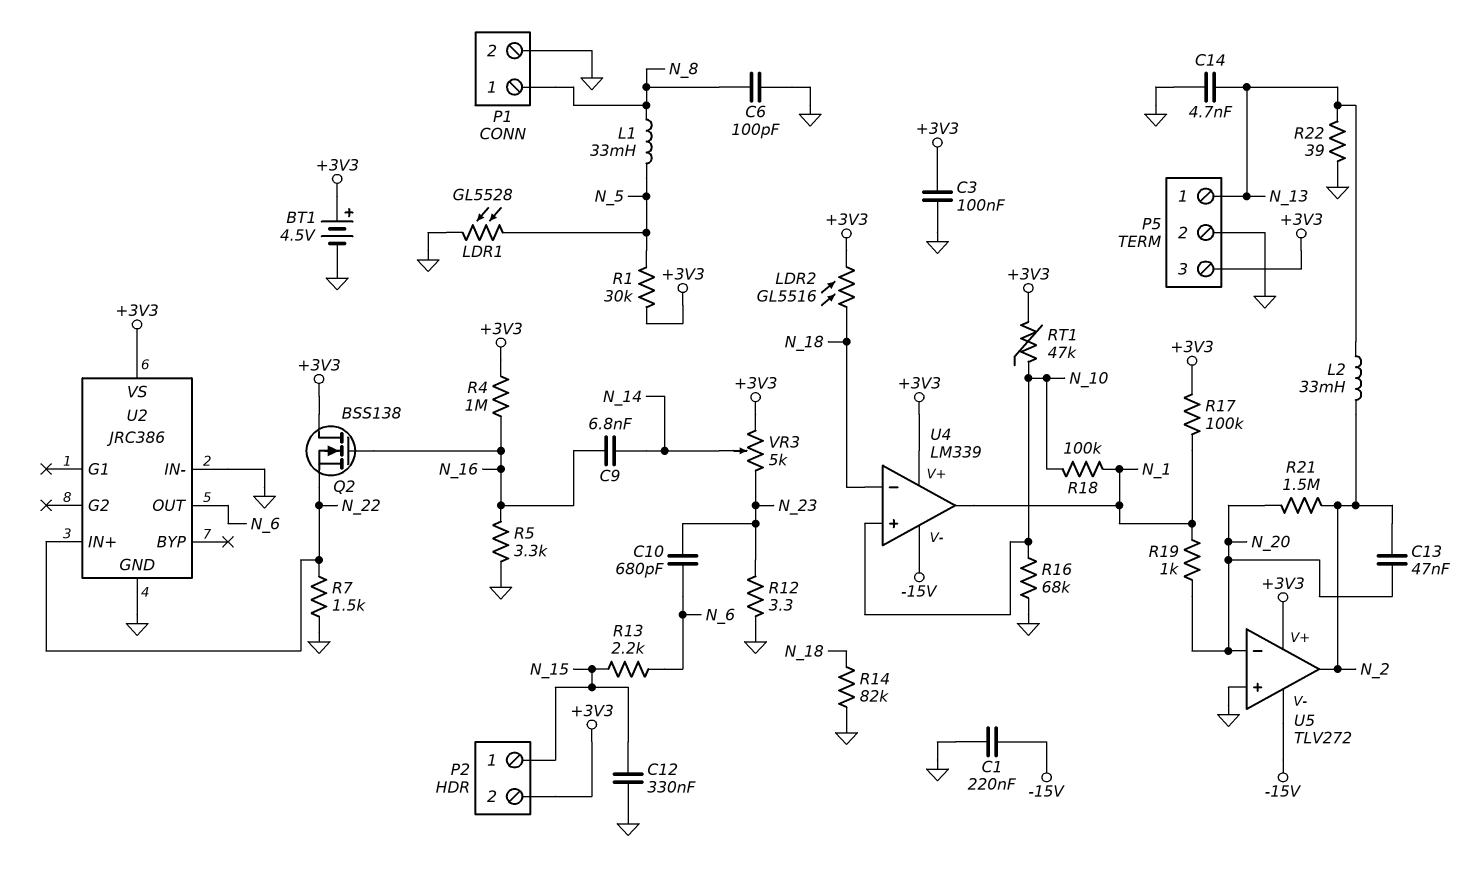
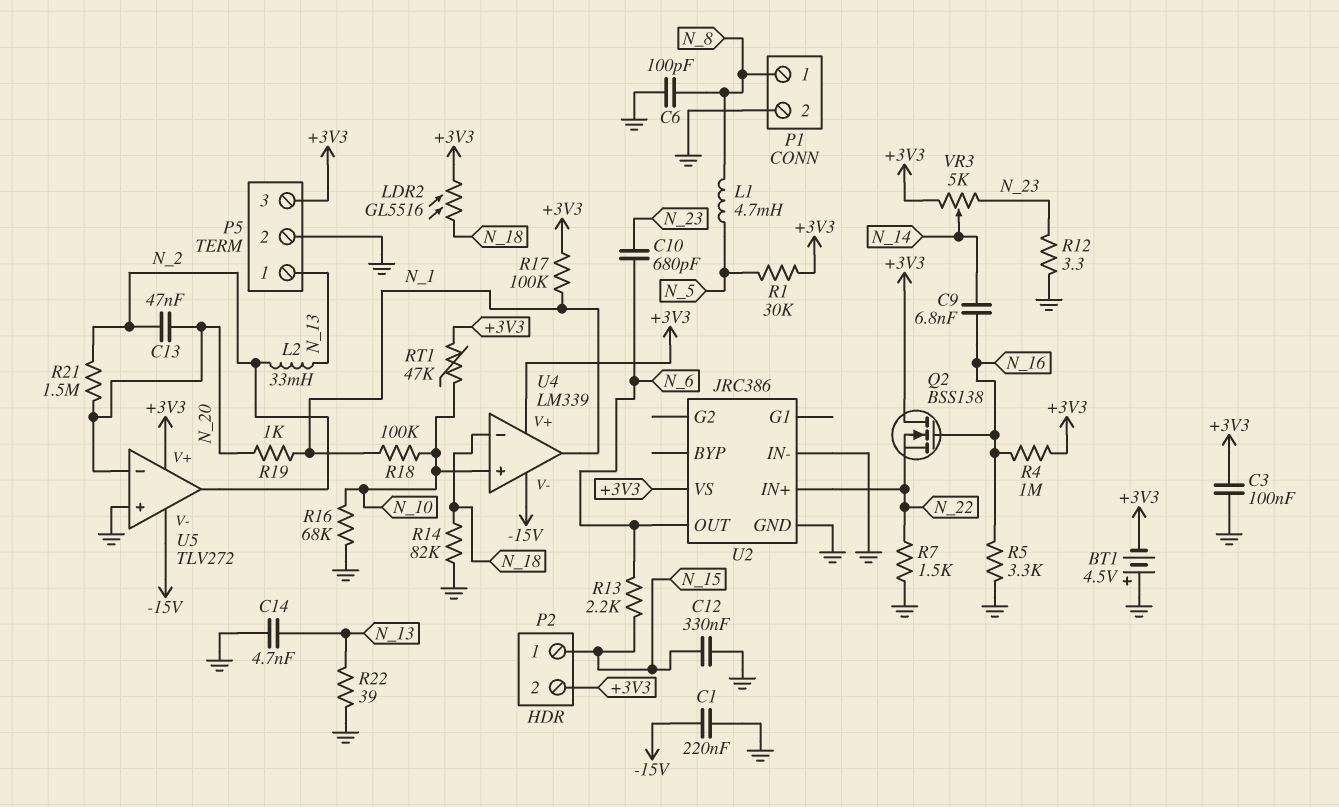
BT1: 4.5V (plus +3V3, minus GND) -> 4.5V (plus GND, minus +3V3)
L1: 33mH (N_5, N_8) -> 4.7mH (N_5, N_8)
LDR1: GL5528 (GND, N_5) -> none

